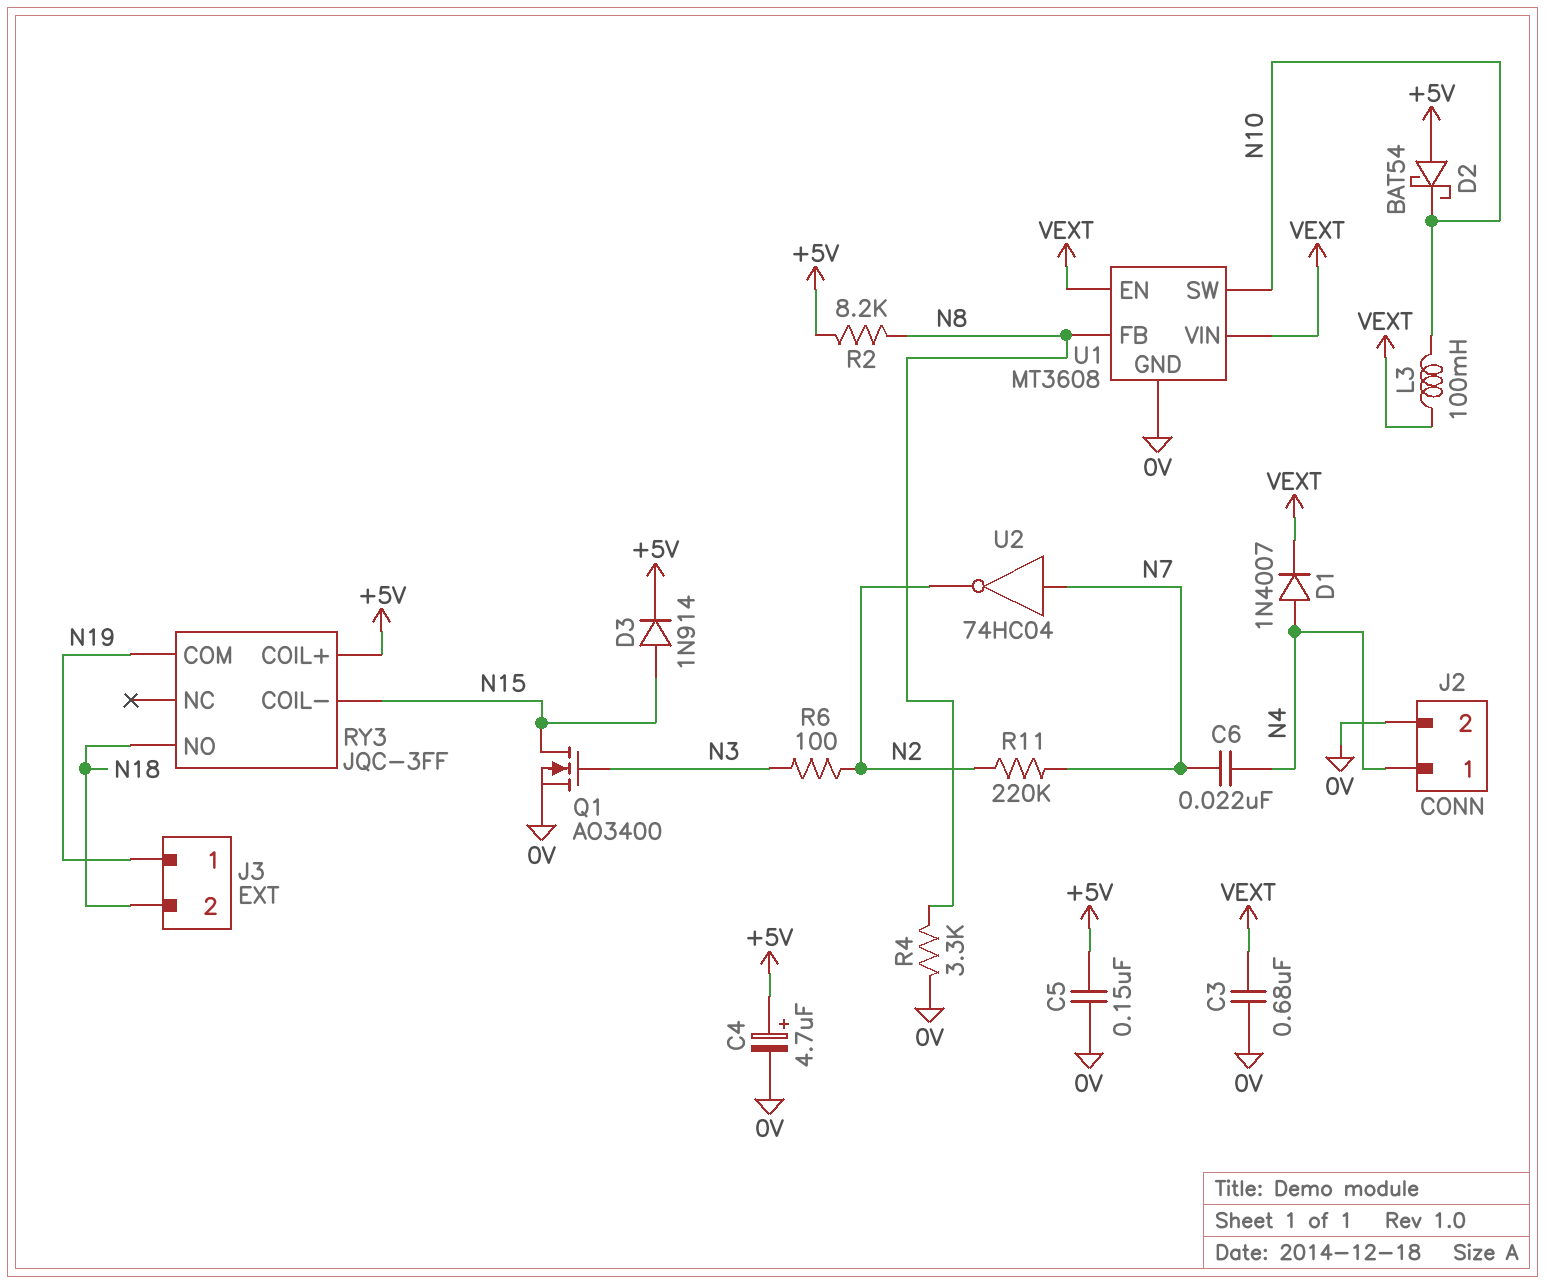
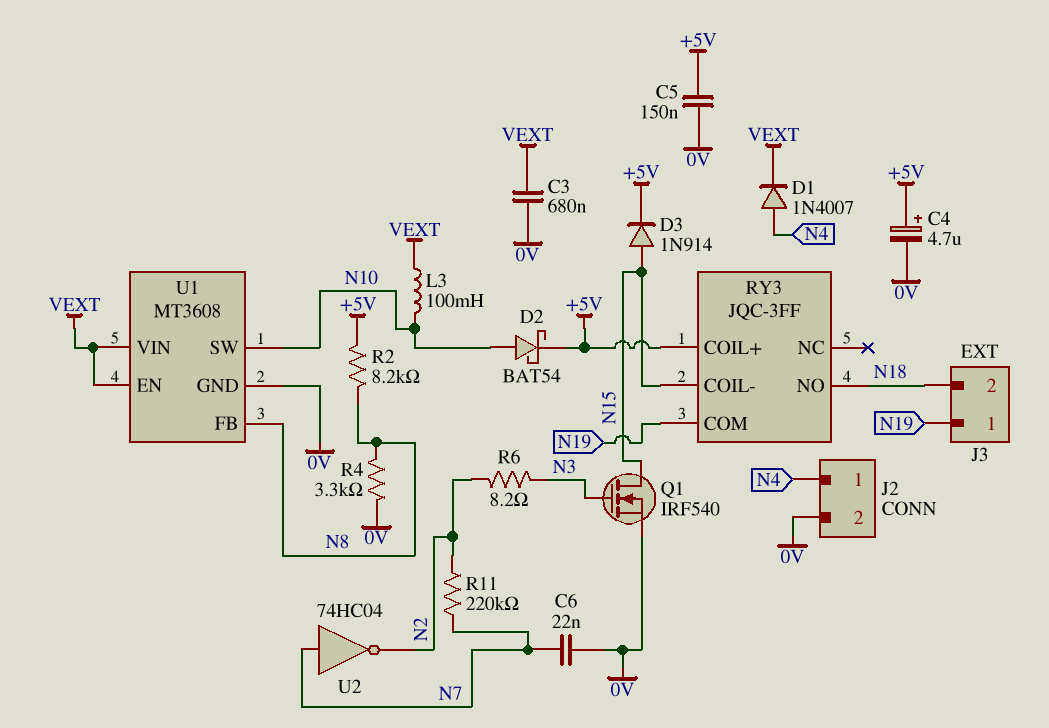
C6: 22nF (N4, N7) -> 22nF (0V, N7)
D2: schottky BAT54 (A +5V, K N10) -> schottky BAT54 (A N10, K +5V)
Q1: NMOS AO3400 (G N3, D N15, S 0V) -> NMOS IRF540 (G N3, D N15, S 0V)
R6: 100 (N2, N3) -> 8.2 (N2, N3)

